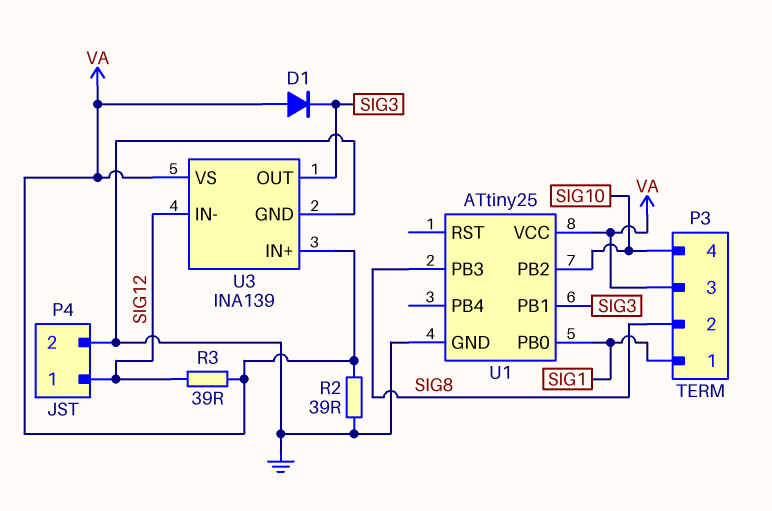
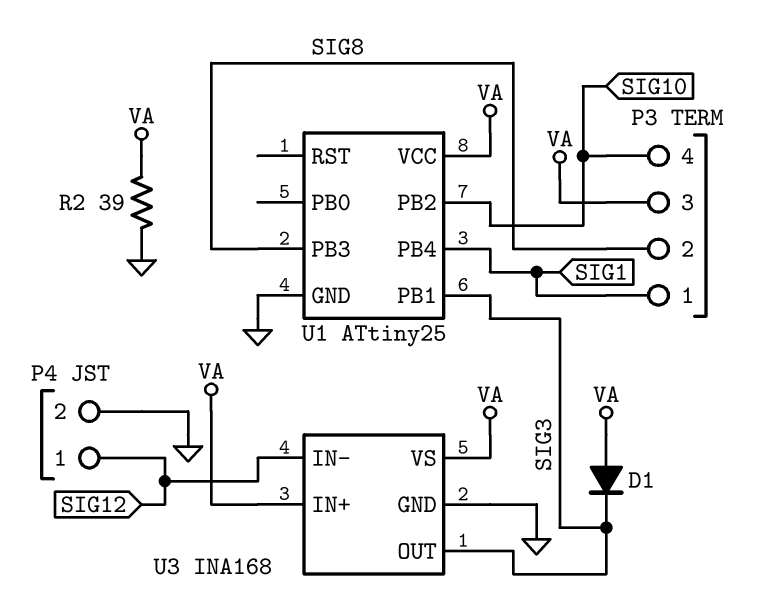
R3: 39 (SIG12, VA) -> none
U1 pin PB0: SIG1 -> none
U1 pin PB4: none -> SIG1
U3: INA139 -> INA168

